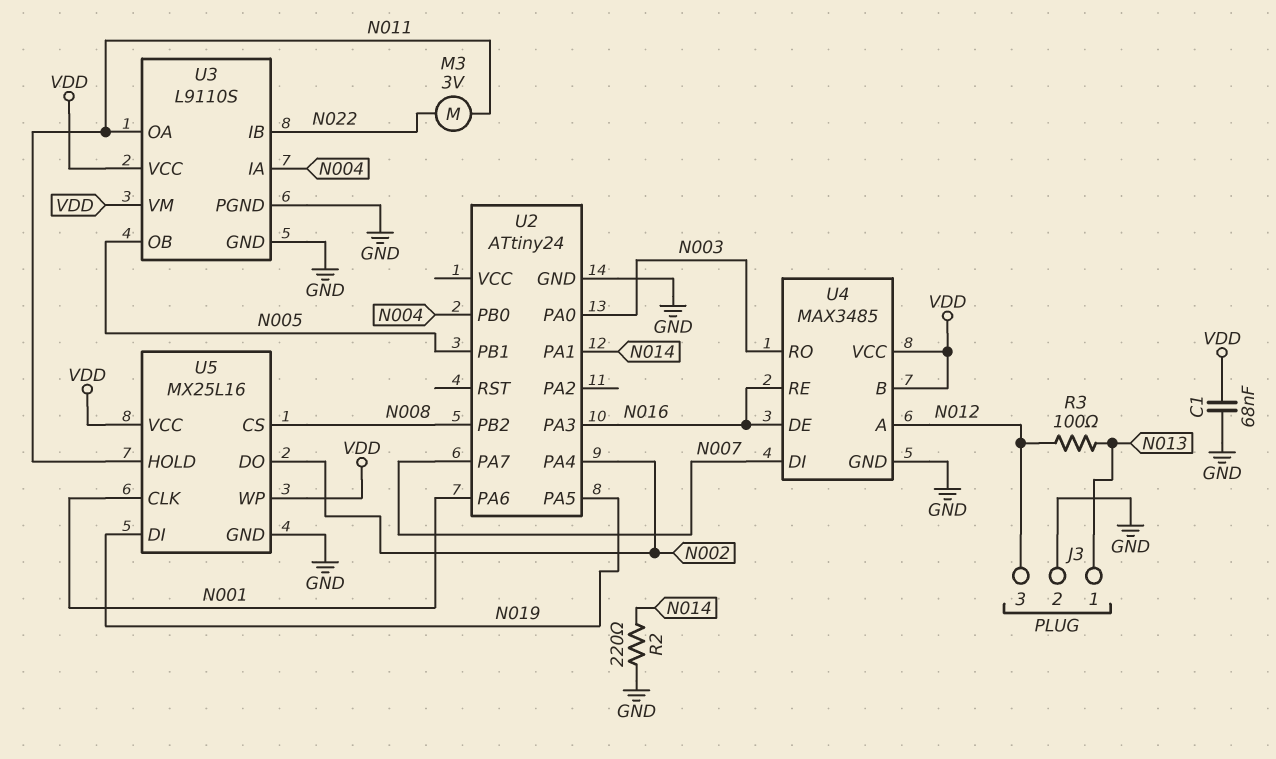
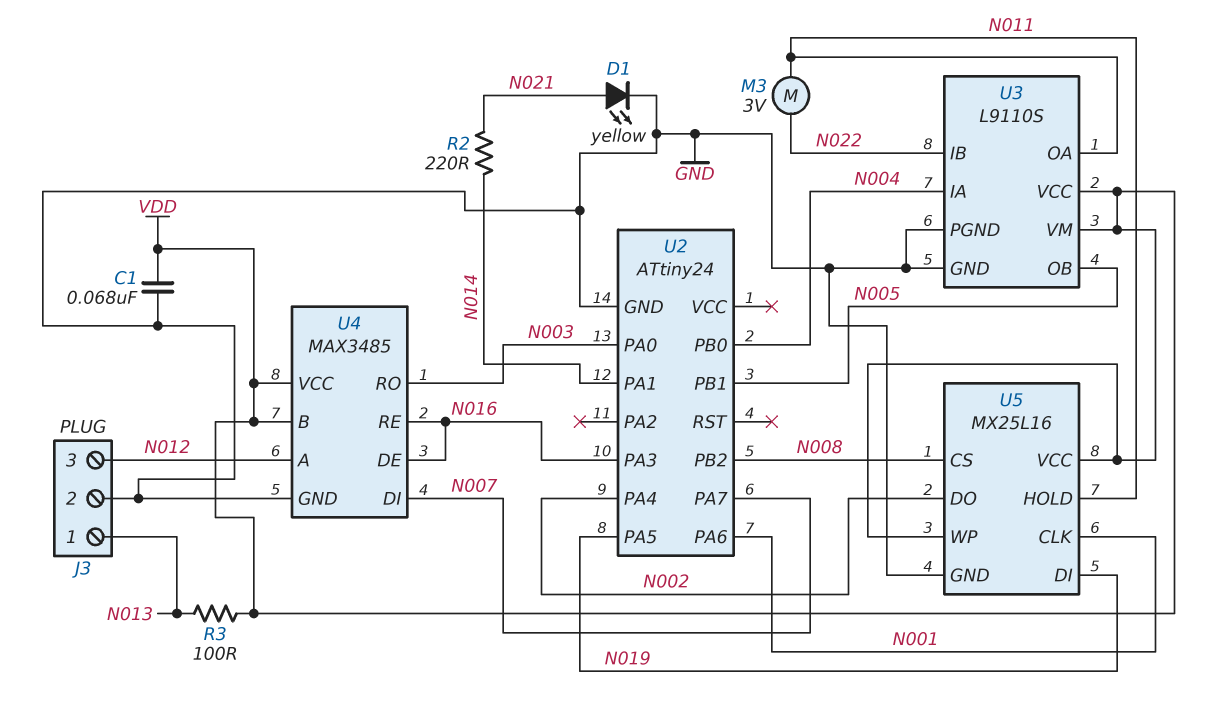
D1: none -> LED yellow (A N021, K GND)
R2: 220 (GND, N014) -> 220 (N014, N021)
R3: 100 (N012, N013) -> 100 (N013, VDD)

